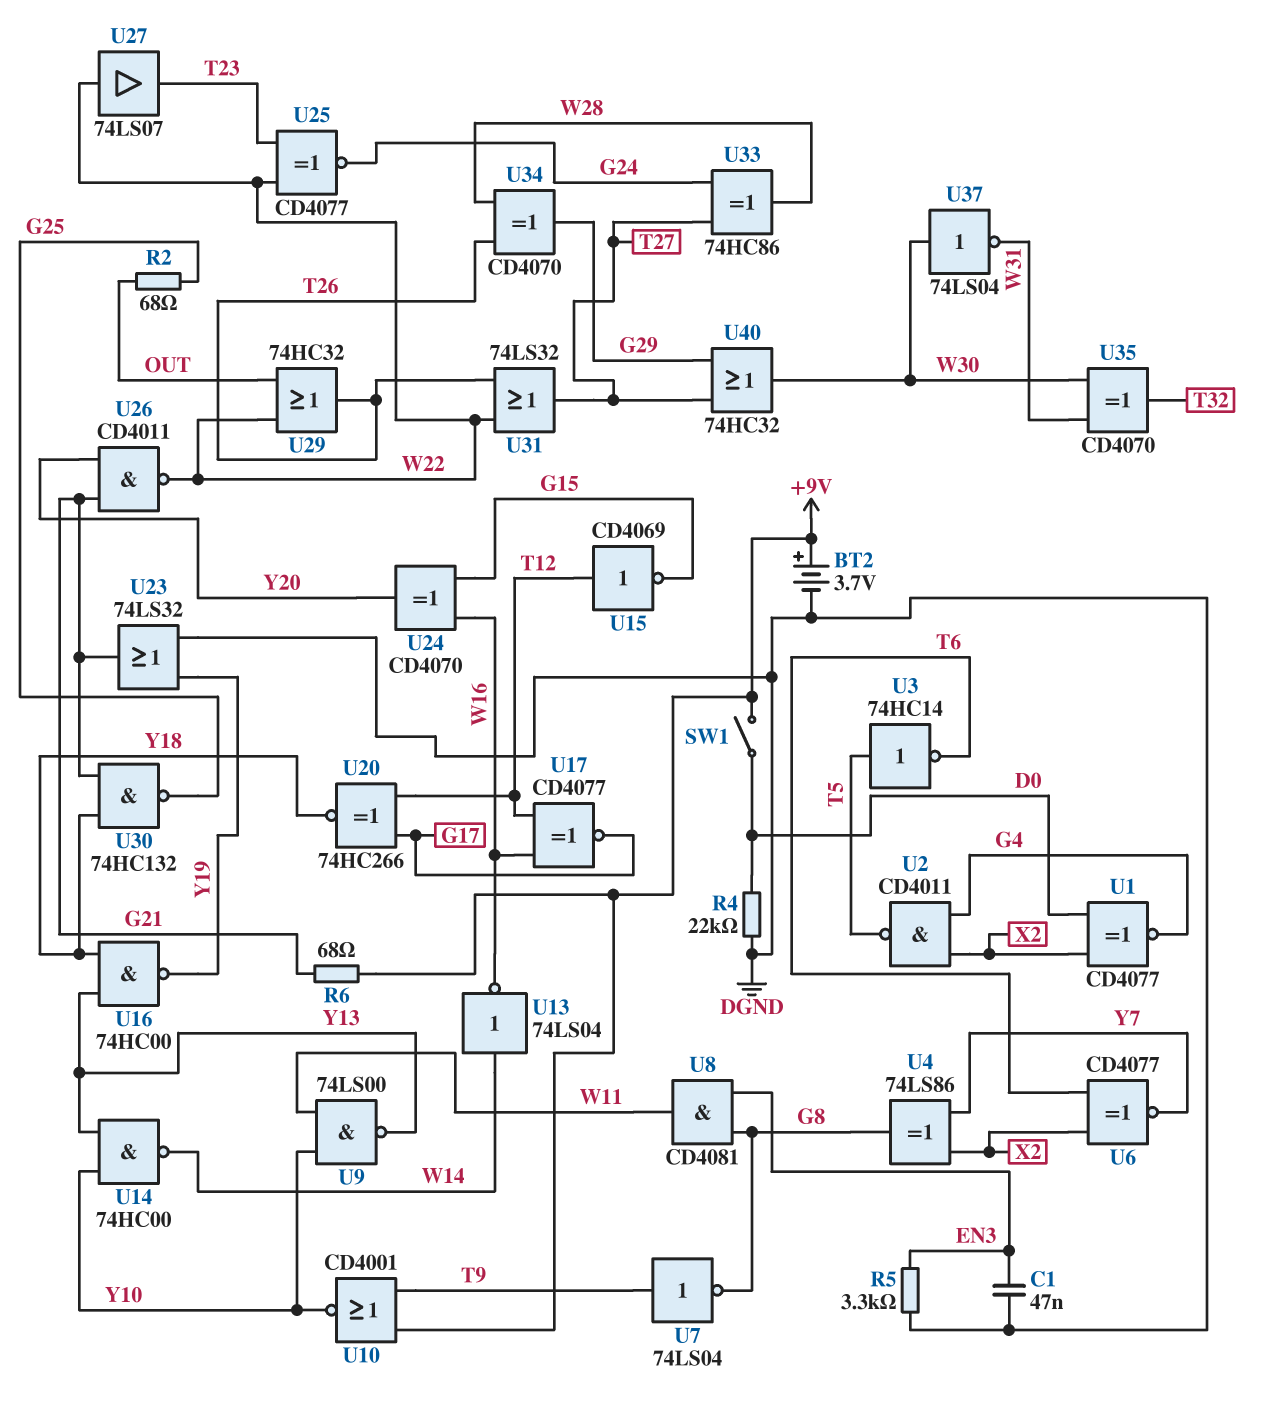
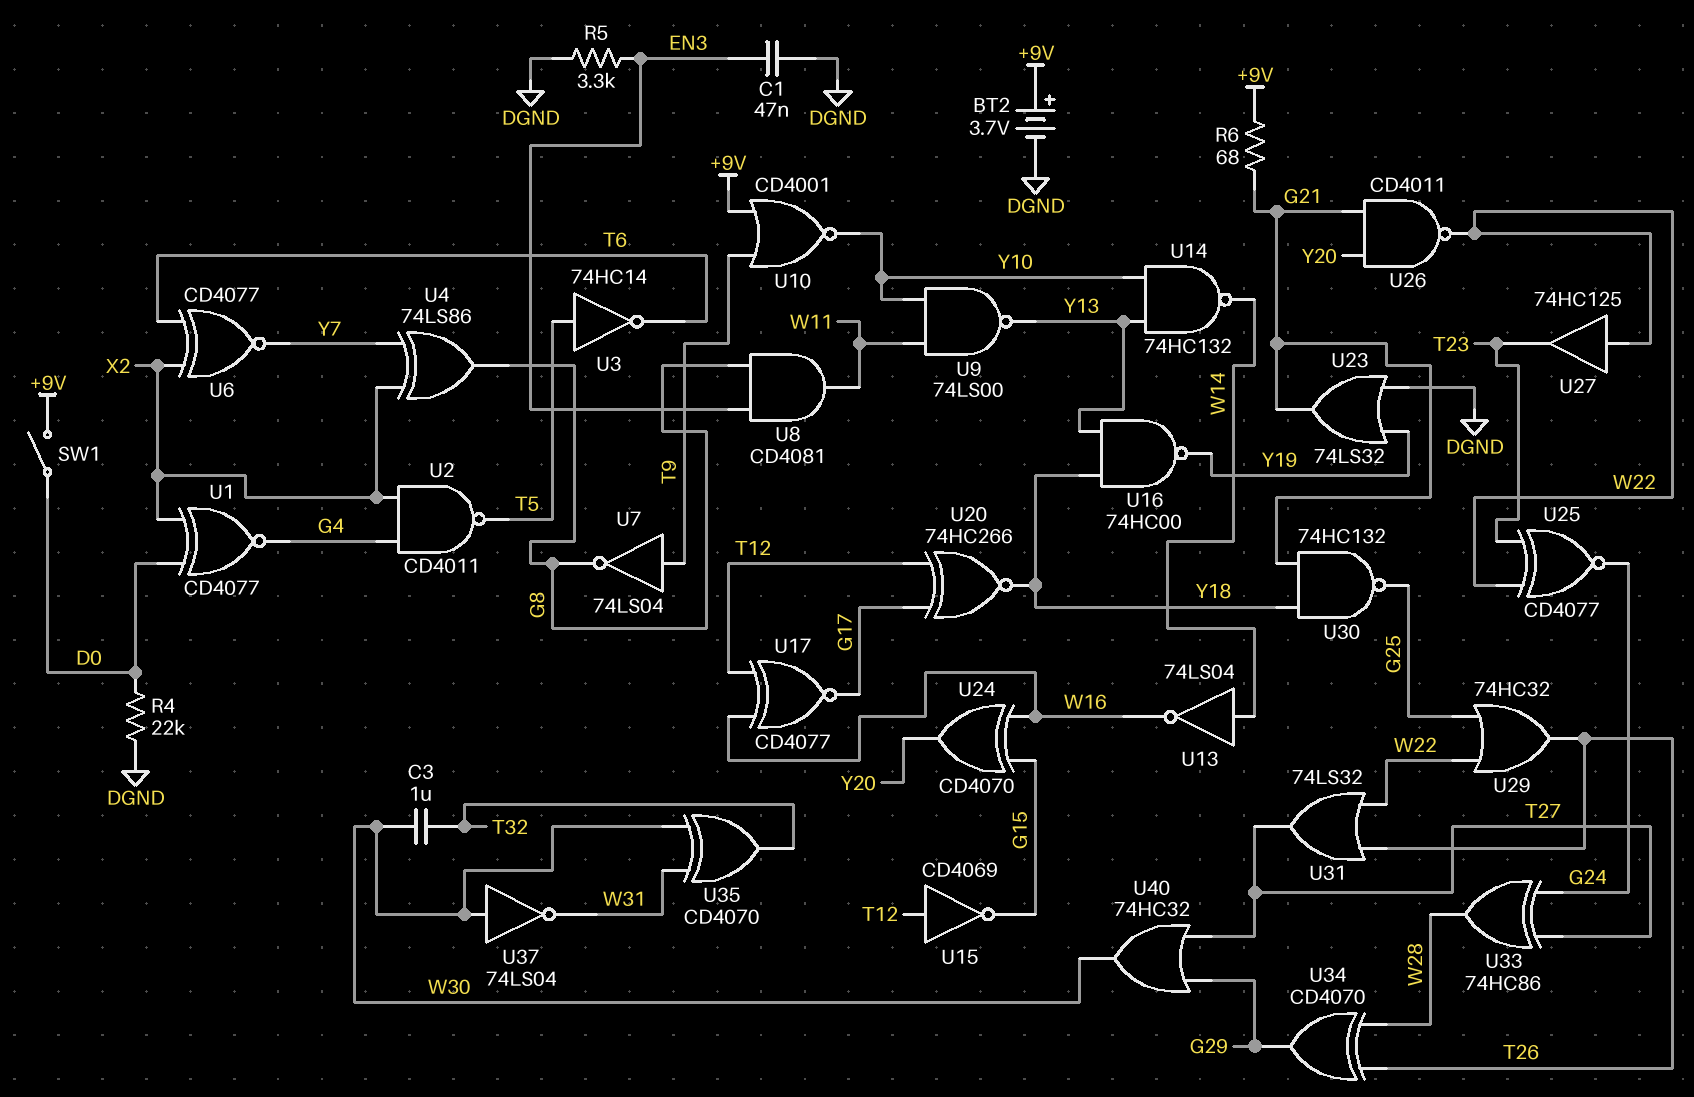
C3: none -> 1uF (T32, W30)
R2: 68 (G25, OUT) -> none
U14: NAND 74HC00 (in Y10, in Y13, out W14) -> NAND 74HC132 (in Y10, in Y13, out W14)
U27: buffer 74LS07 (in W22, out T23) -> buffer 74HC125 (in W22, out T23)
U29: OR 74HC32 (in OUT, in W22, out T26) -> OR 74HC32 (in G25, in W22, out T26)

